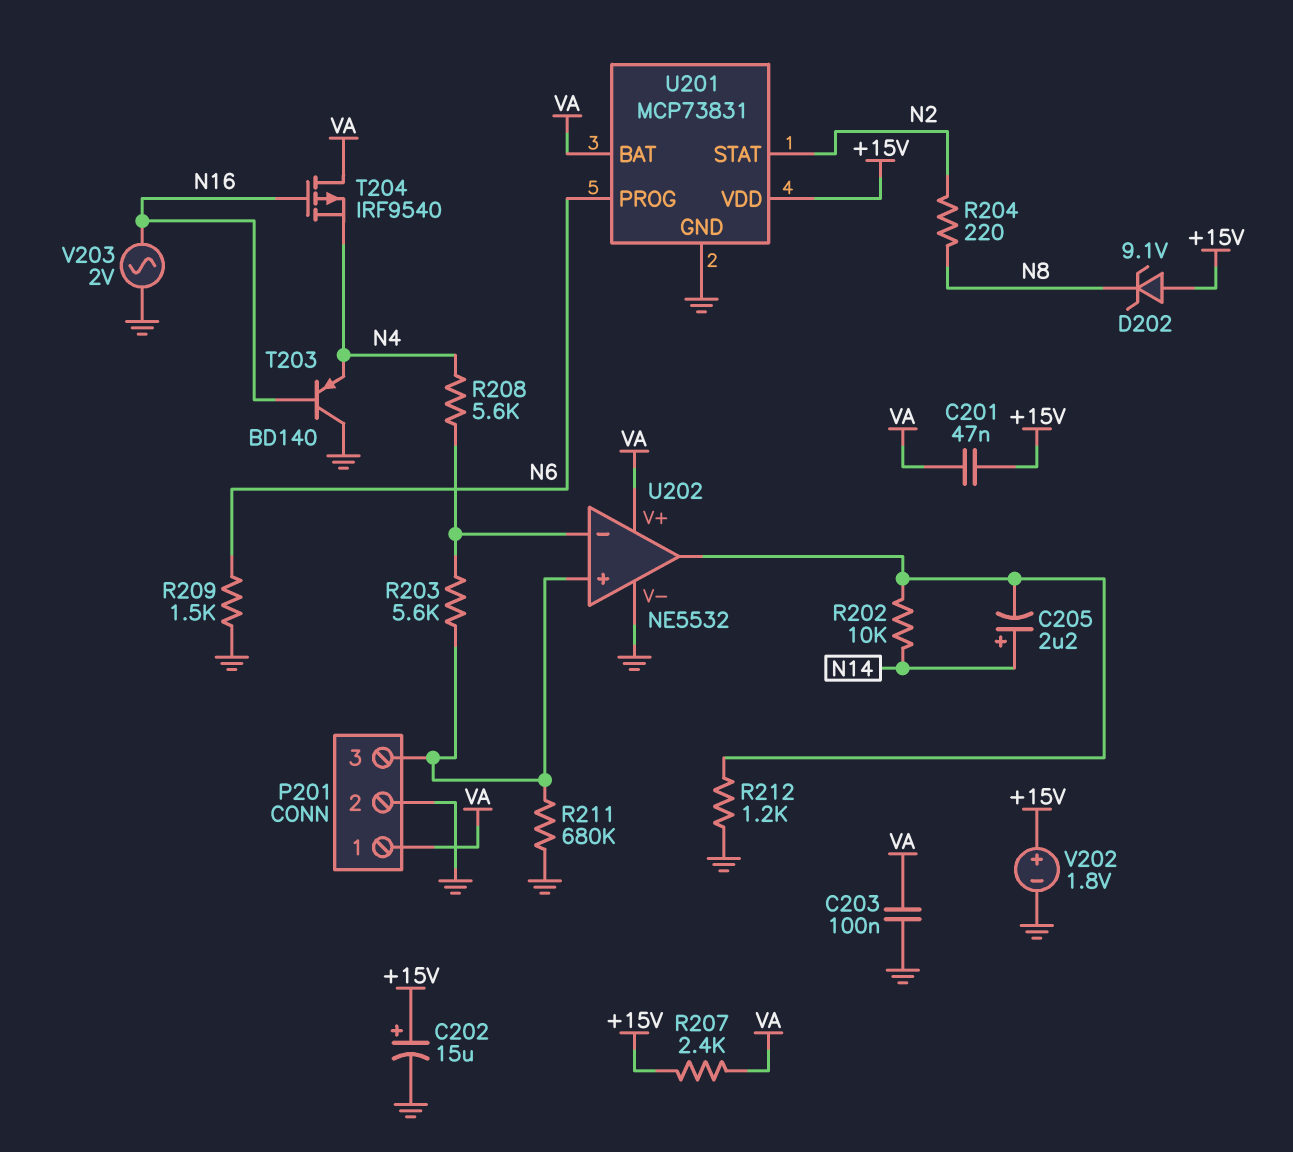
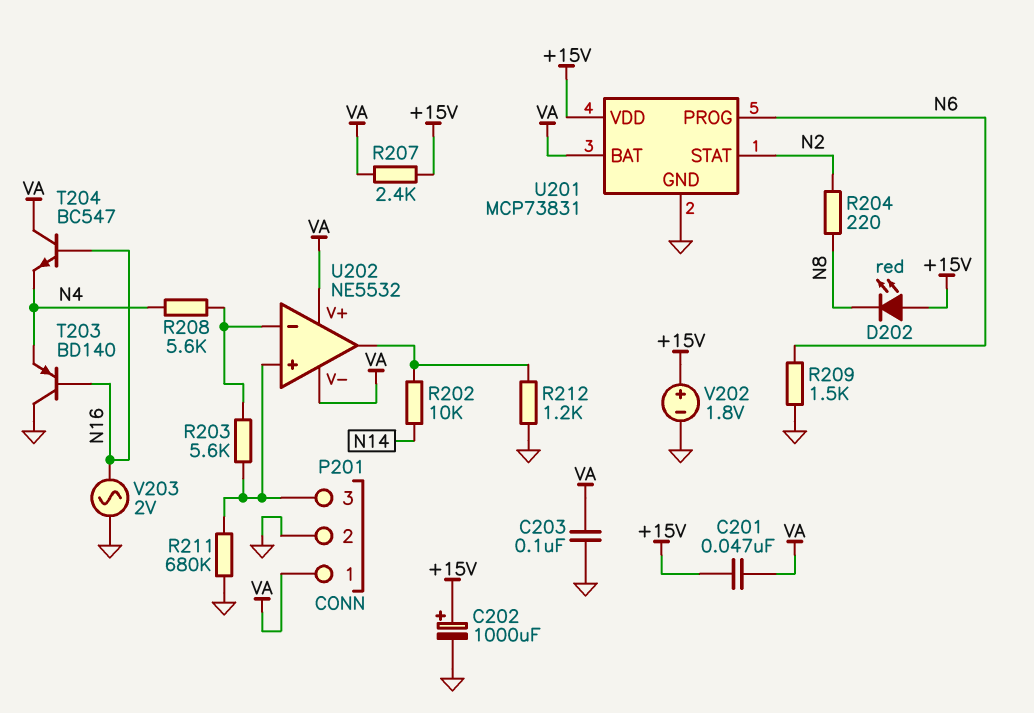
C202: 15uF (plus +15V, minus GND) -> 1000uF (plus +15V, minus GND)
C205: 2.2uF (plus N14, minus U202/out) -> none
D202: zener 9.1V (A +15V, K N8) -> LED red (A +15V, K N8)
T204: PMOS IRF9540 (G N16, D VA, S N4) -> NPN BC547 (B N16, C VA, E N4)
U202 pin V-: GND -> VA

